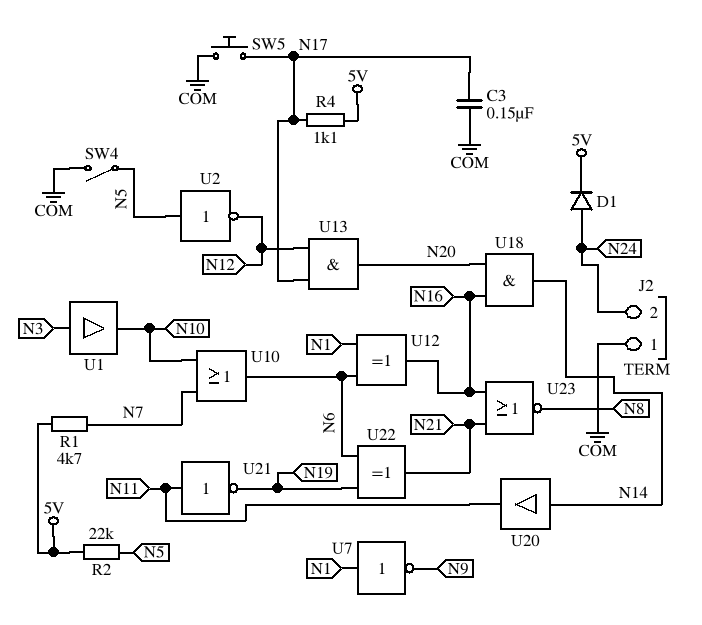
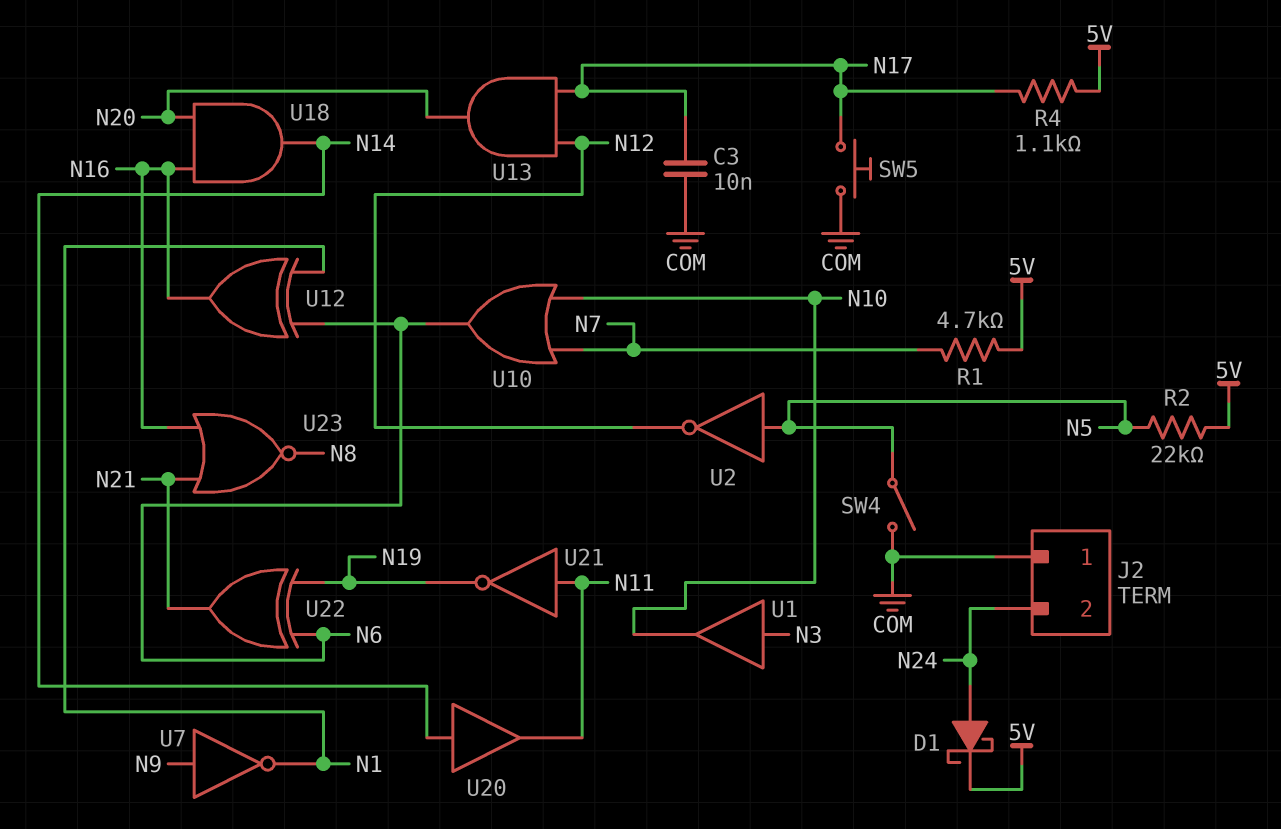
C3: 150nF (COM, N17) -> 10nF (COM, N17)
D1: diode (A N24, K 5V) -> schottky (A N24, K 5V)
U7: NOT (in N1, out N9) -> NOT (in N9, out N1)

